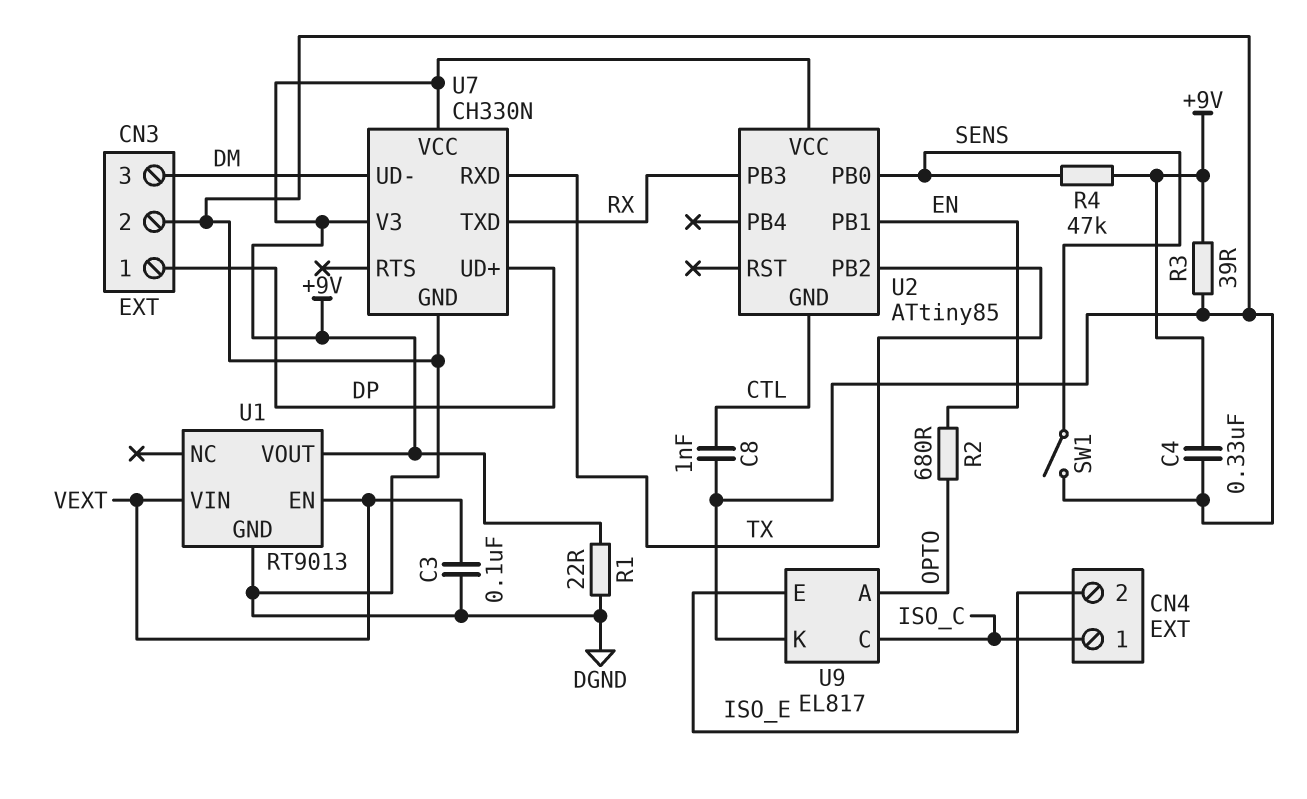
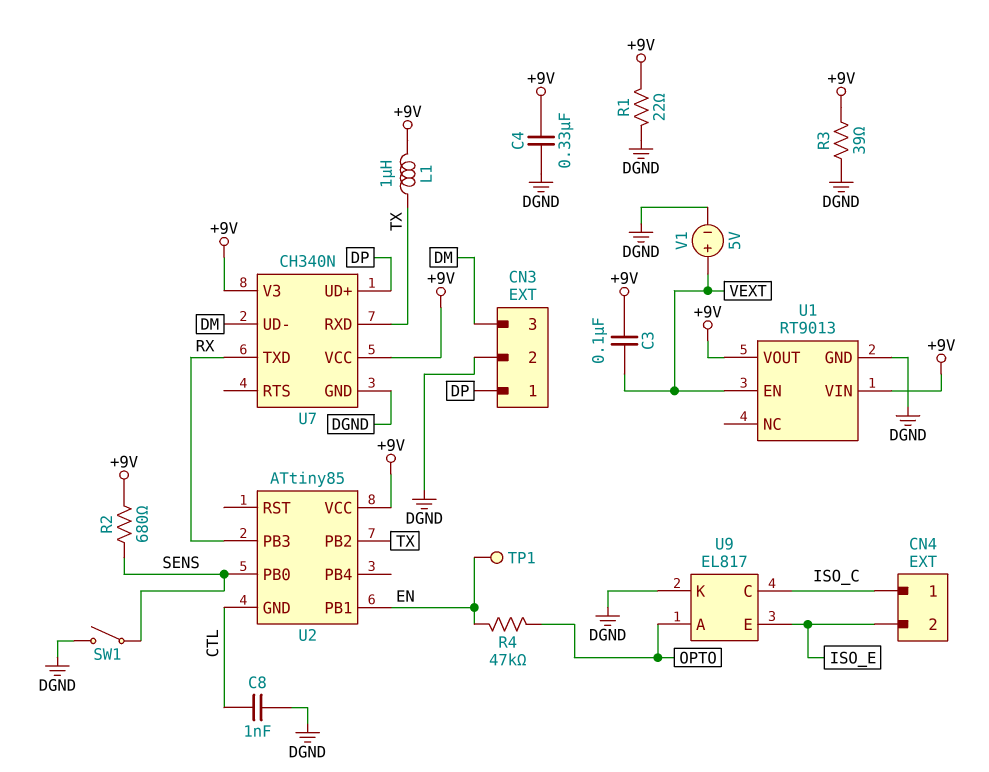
C3: 100nF (DGND, VEXT) -> 100nF (+9V, VEXT)
L1: none -> 1uH (+9V, TX)
R2: 680 (EN, OPTO) -> 680 (+9V, SENS)
R4: 47k (+9V, SENS) -> 47k (EN, OPTO)
TP1: none -> test point (EN)
U1 pin VIN: VEXT -> +9V
U7: CH330N -> CH340N
V1: none -> 5V (plus VEXT, minus DGND)

